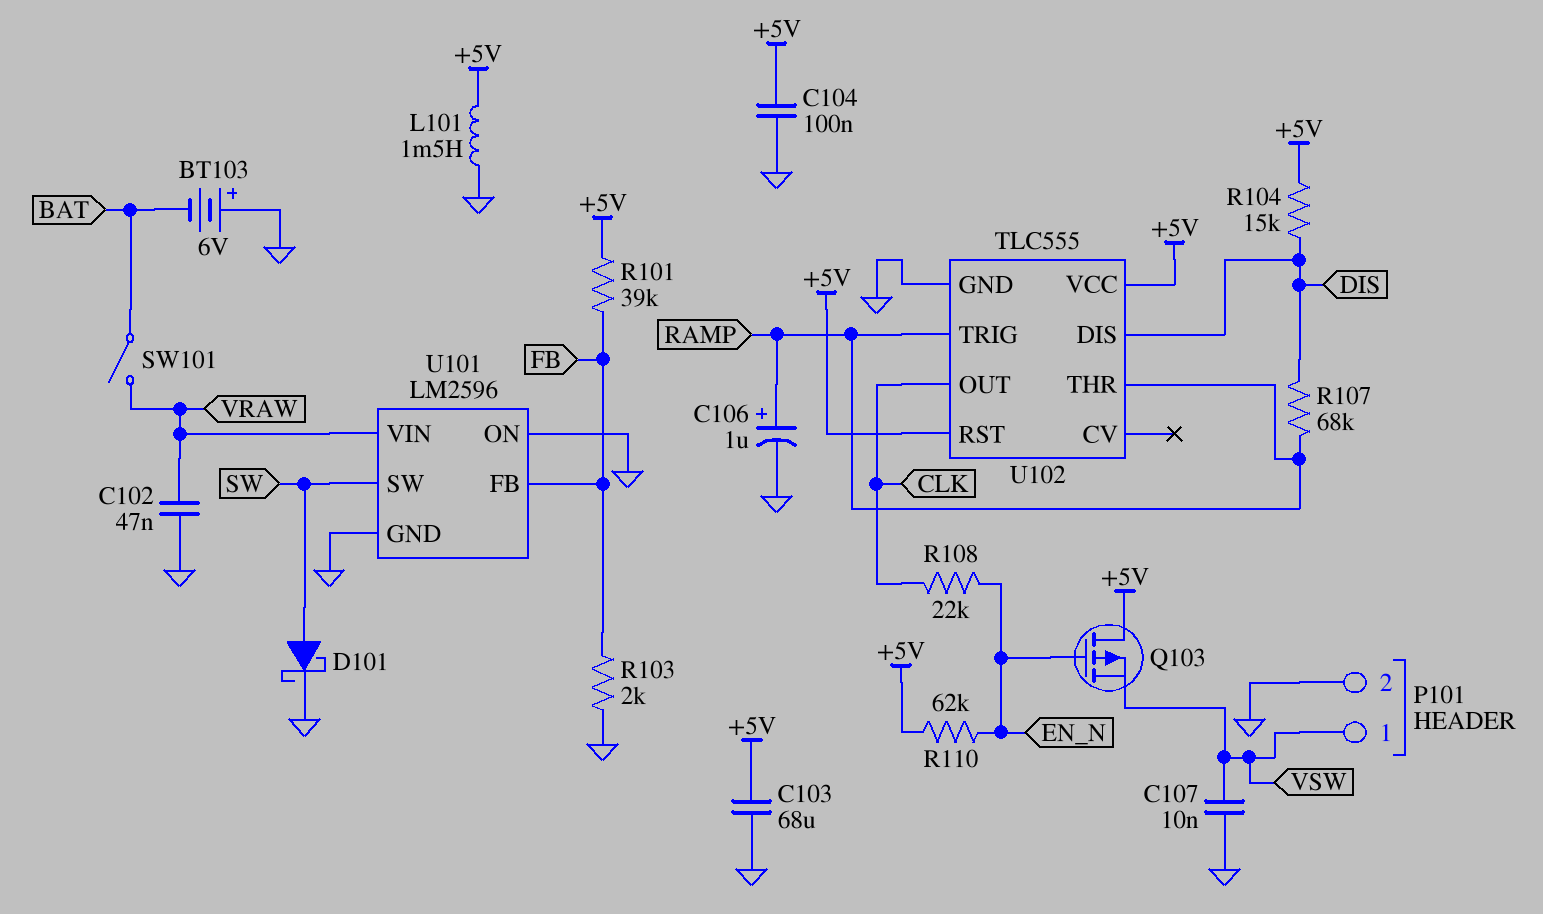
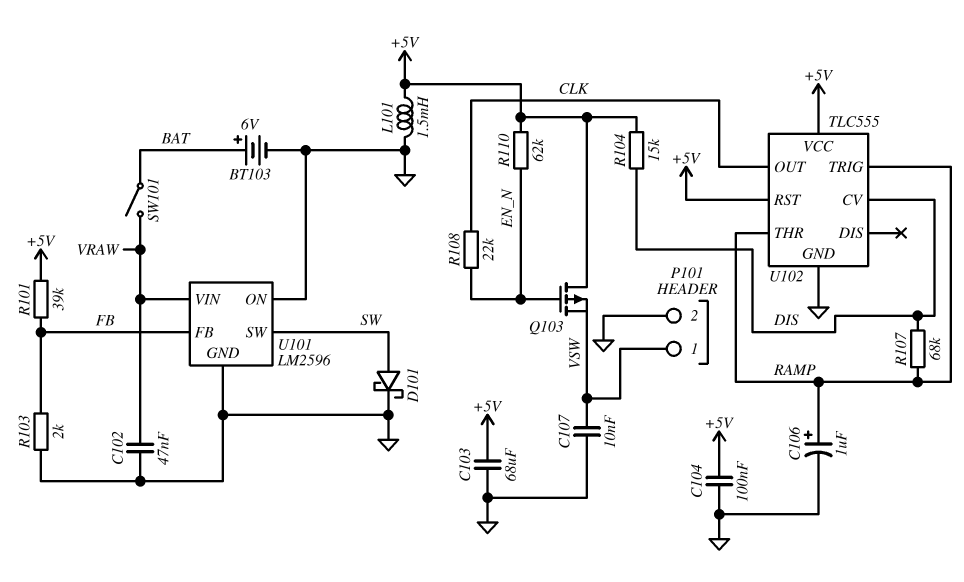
BT103: 6V (plus GND, minus BAT) -> 6V (plus BAT, minus GND)
U102 pin CV: none -> DIS
U102 pin DIS: DIS -> none

